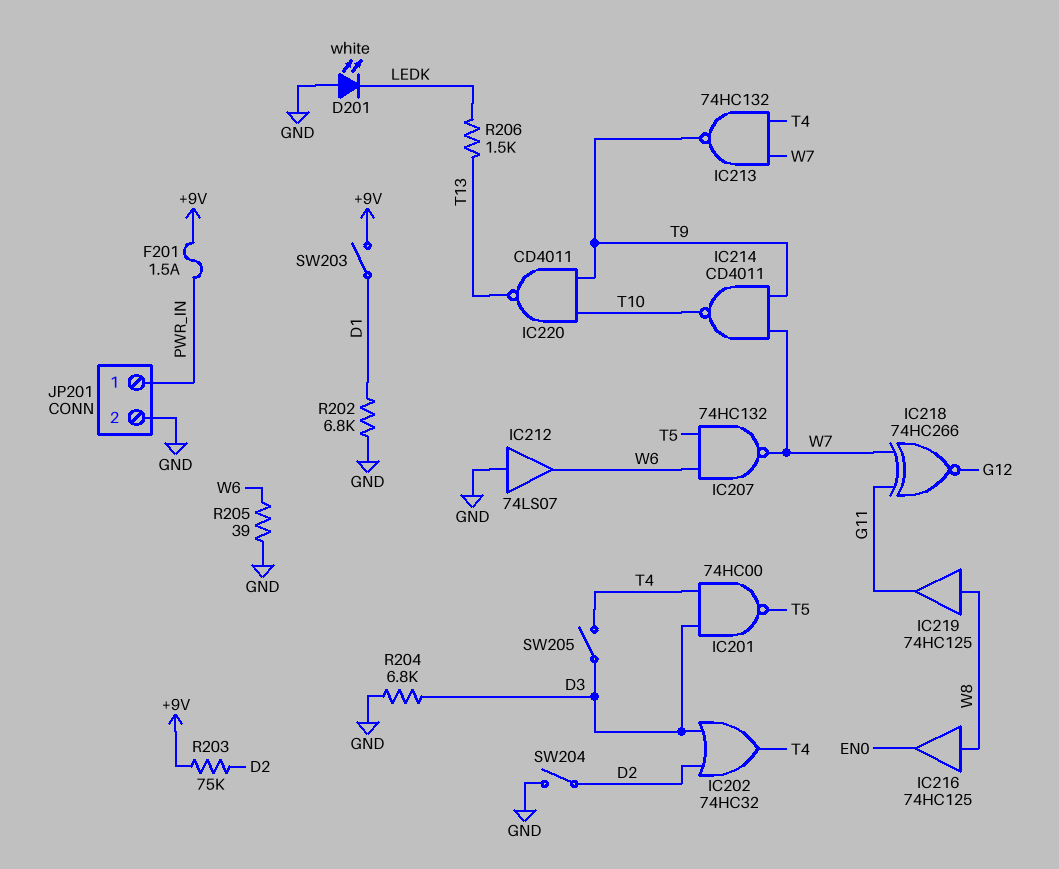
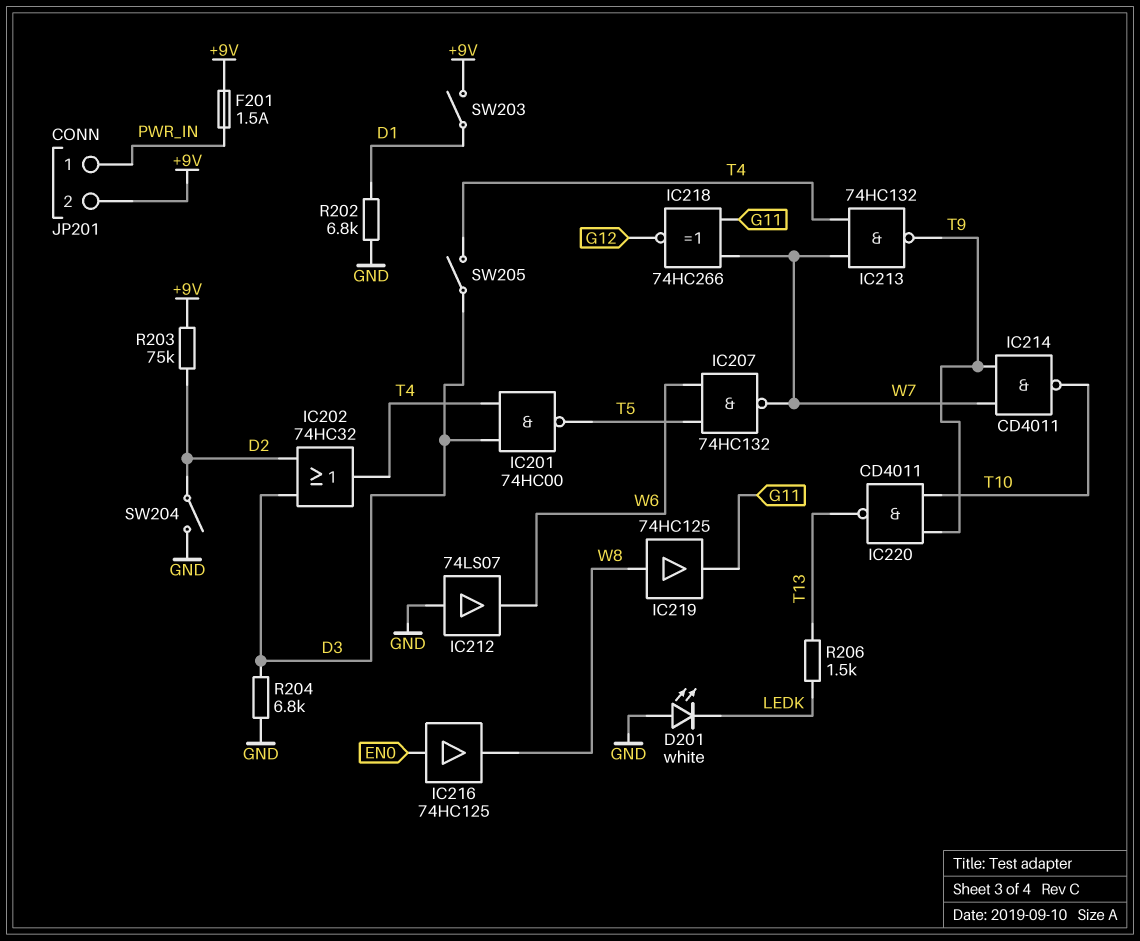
IC216: buffer 74HC125 (in W8, out EN0) -> buffer 74HC125 (in EN0, out W8)
JP201 pin 2: GND -> +9V
R205: 39 (GND, W6) -> none

